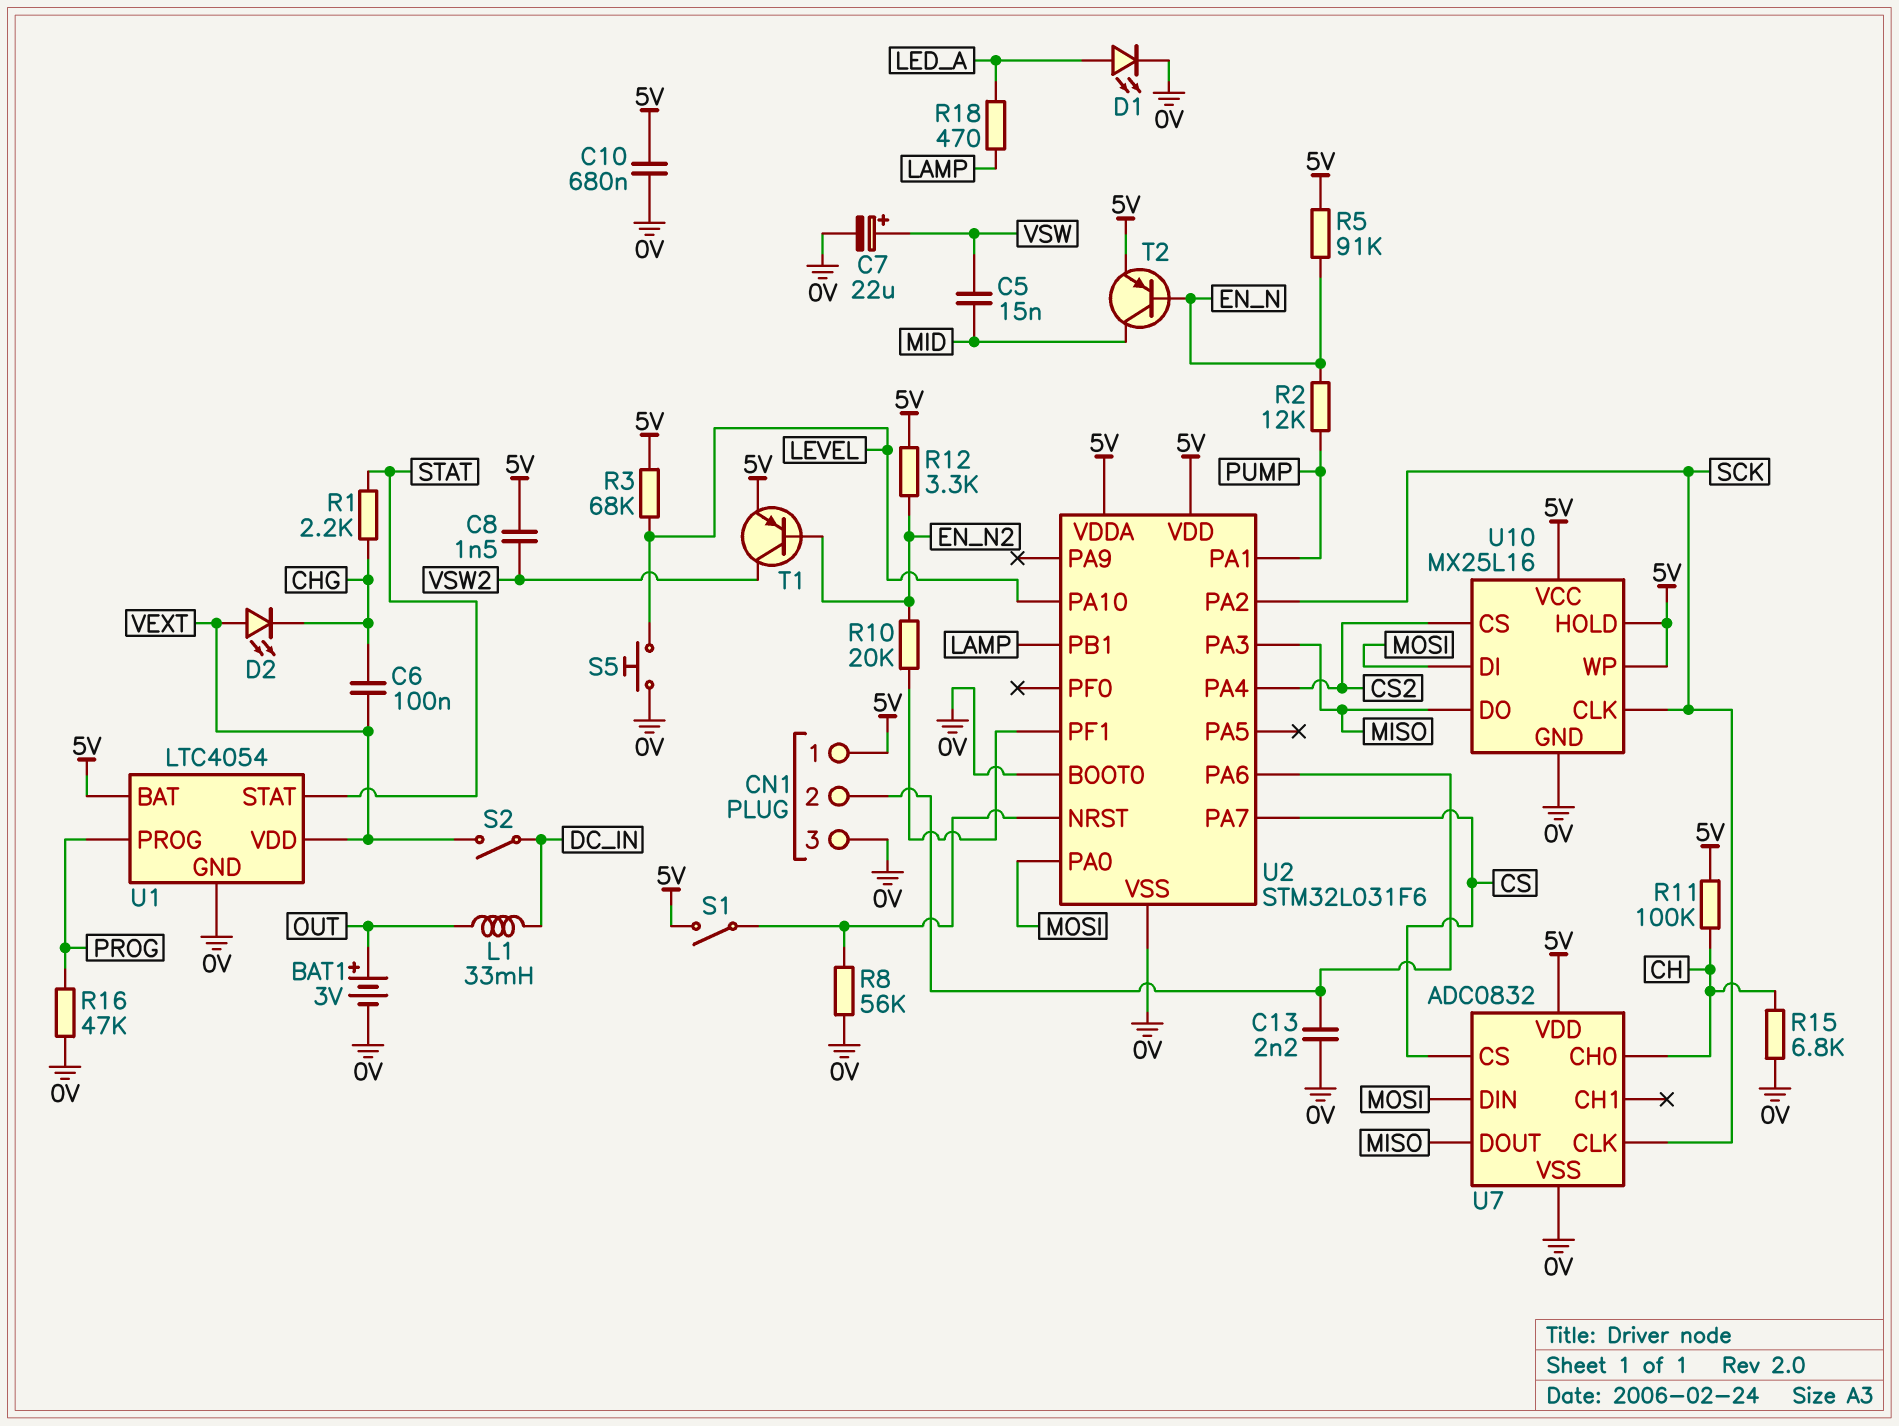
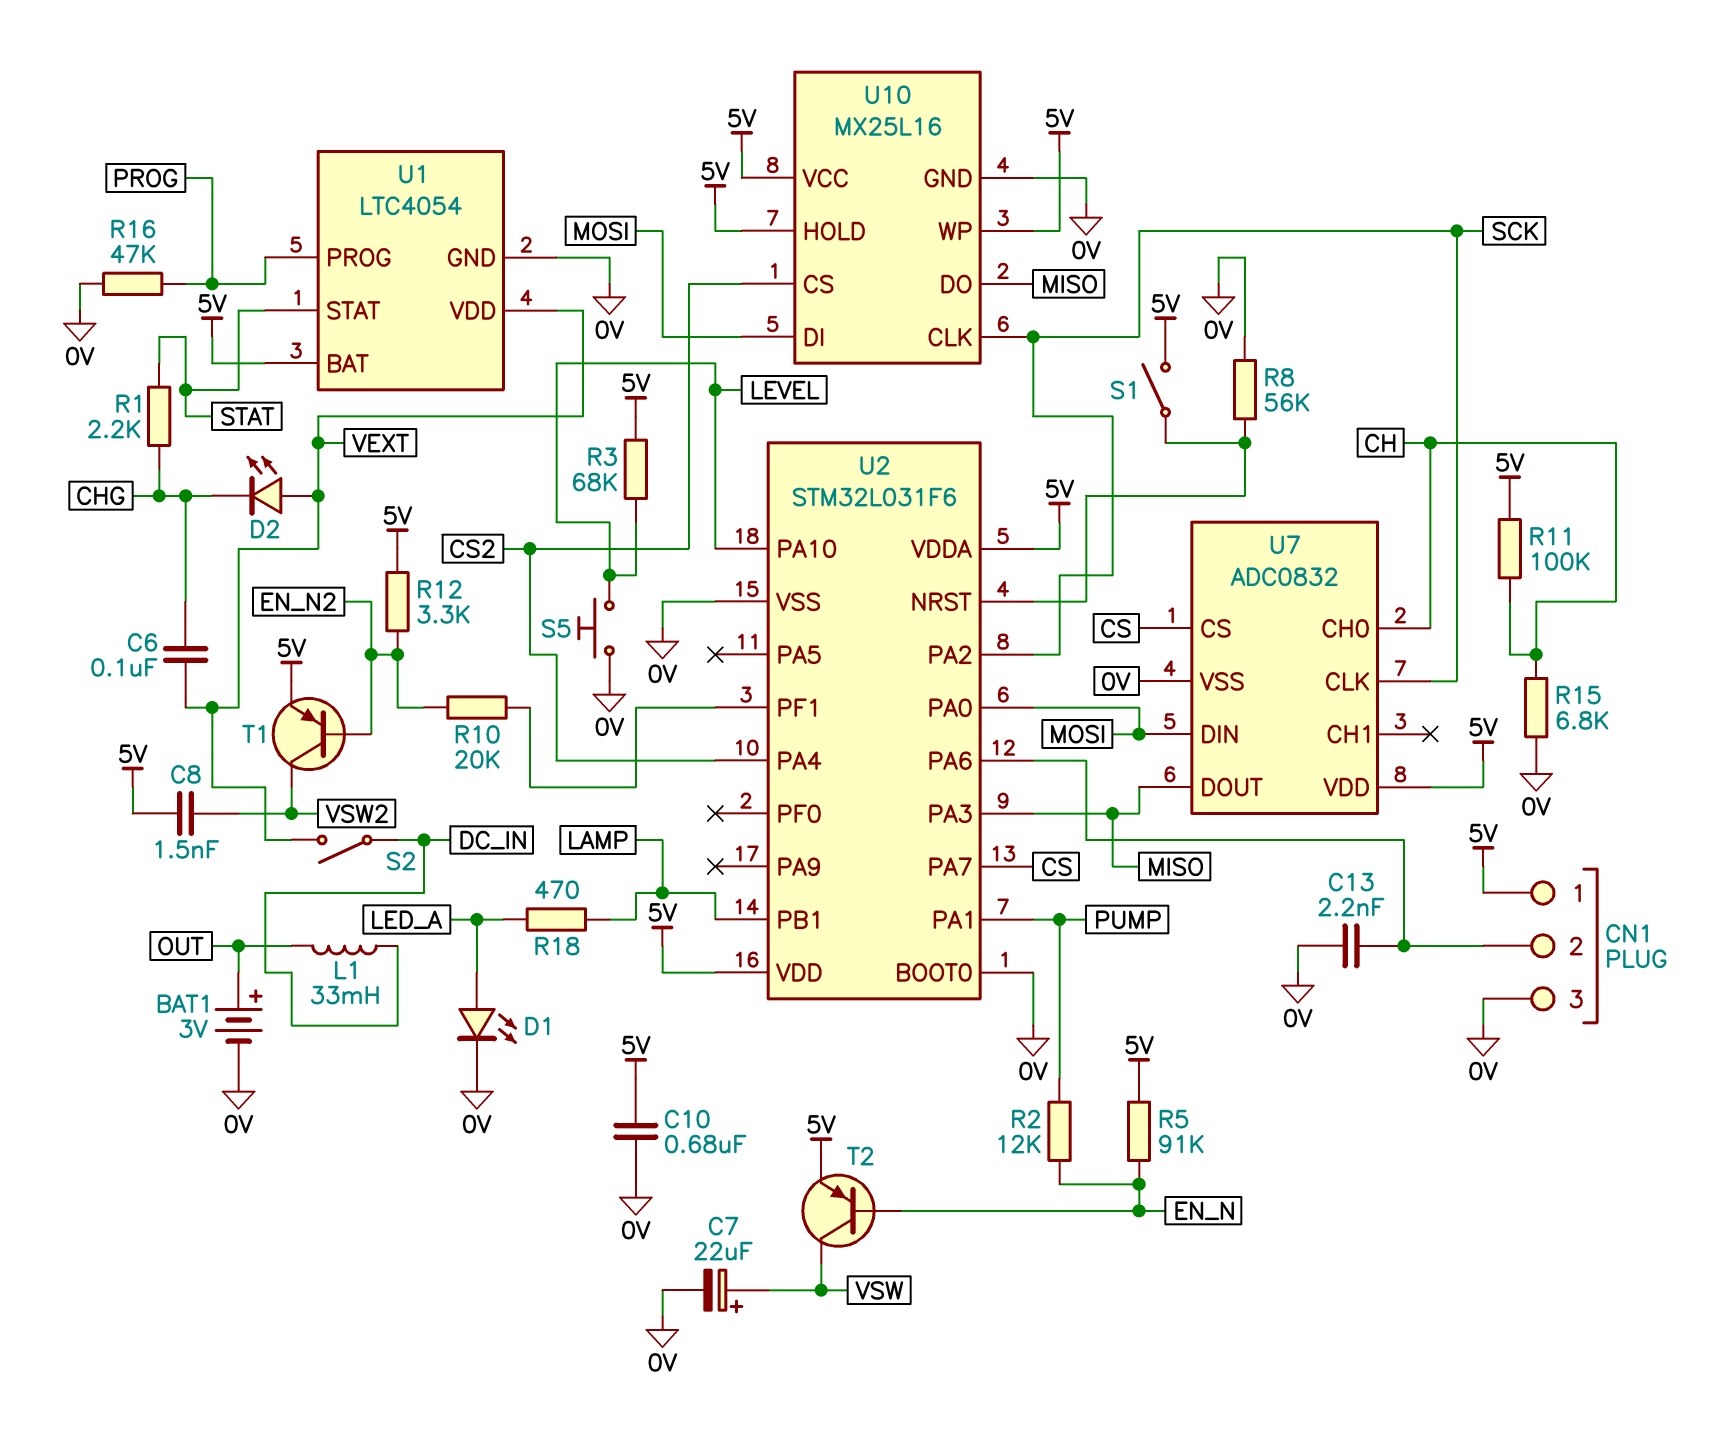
C5: 15nF (MID, VSW) -> none
T2: PNP (B EN_N, C MID, E 5V) -> PNP (B EN_N, C VSW, E 5V)

